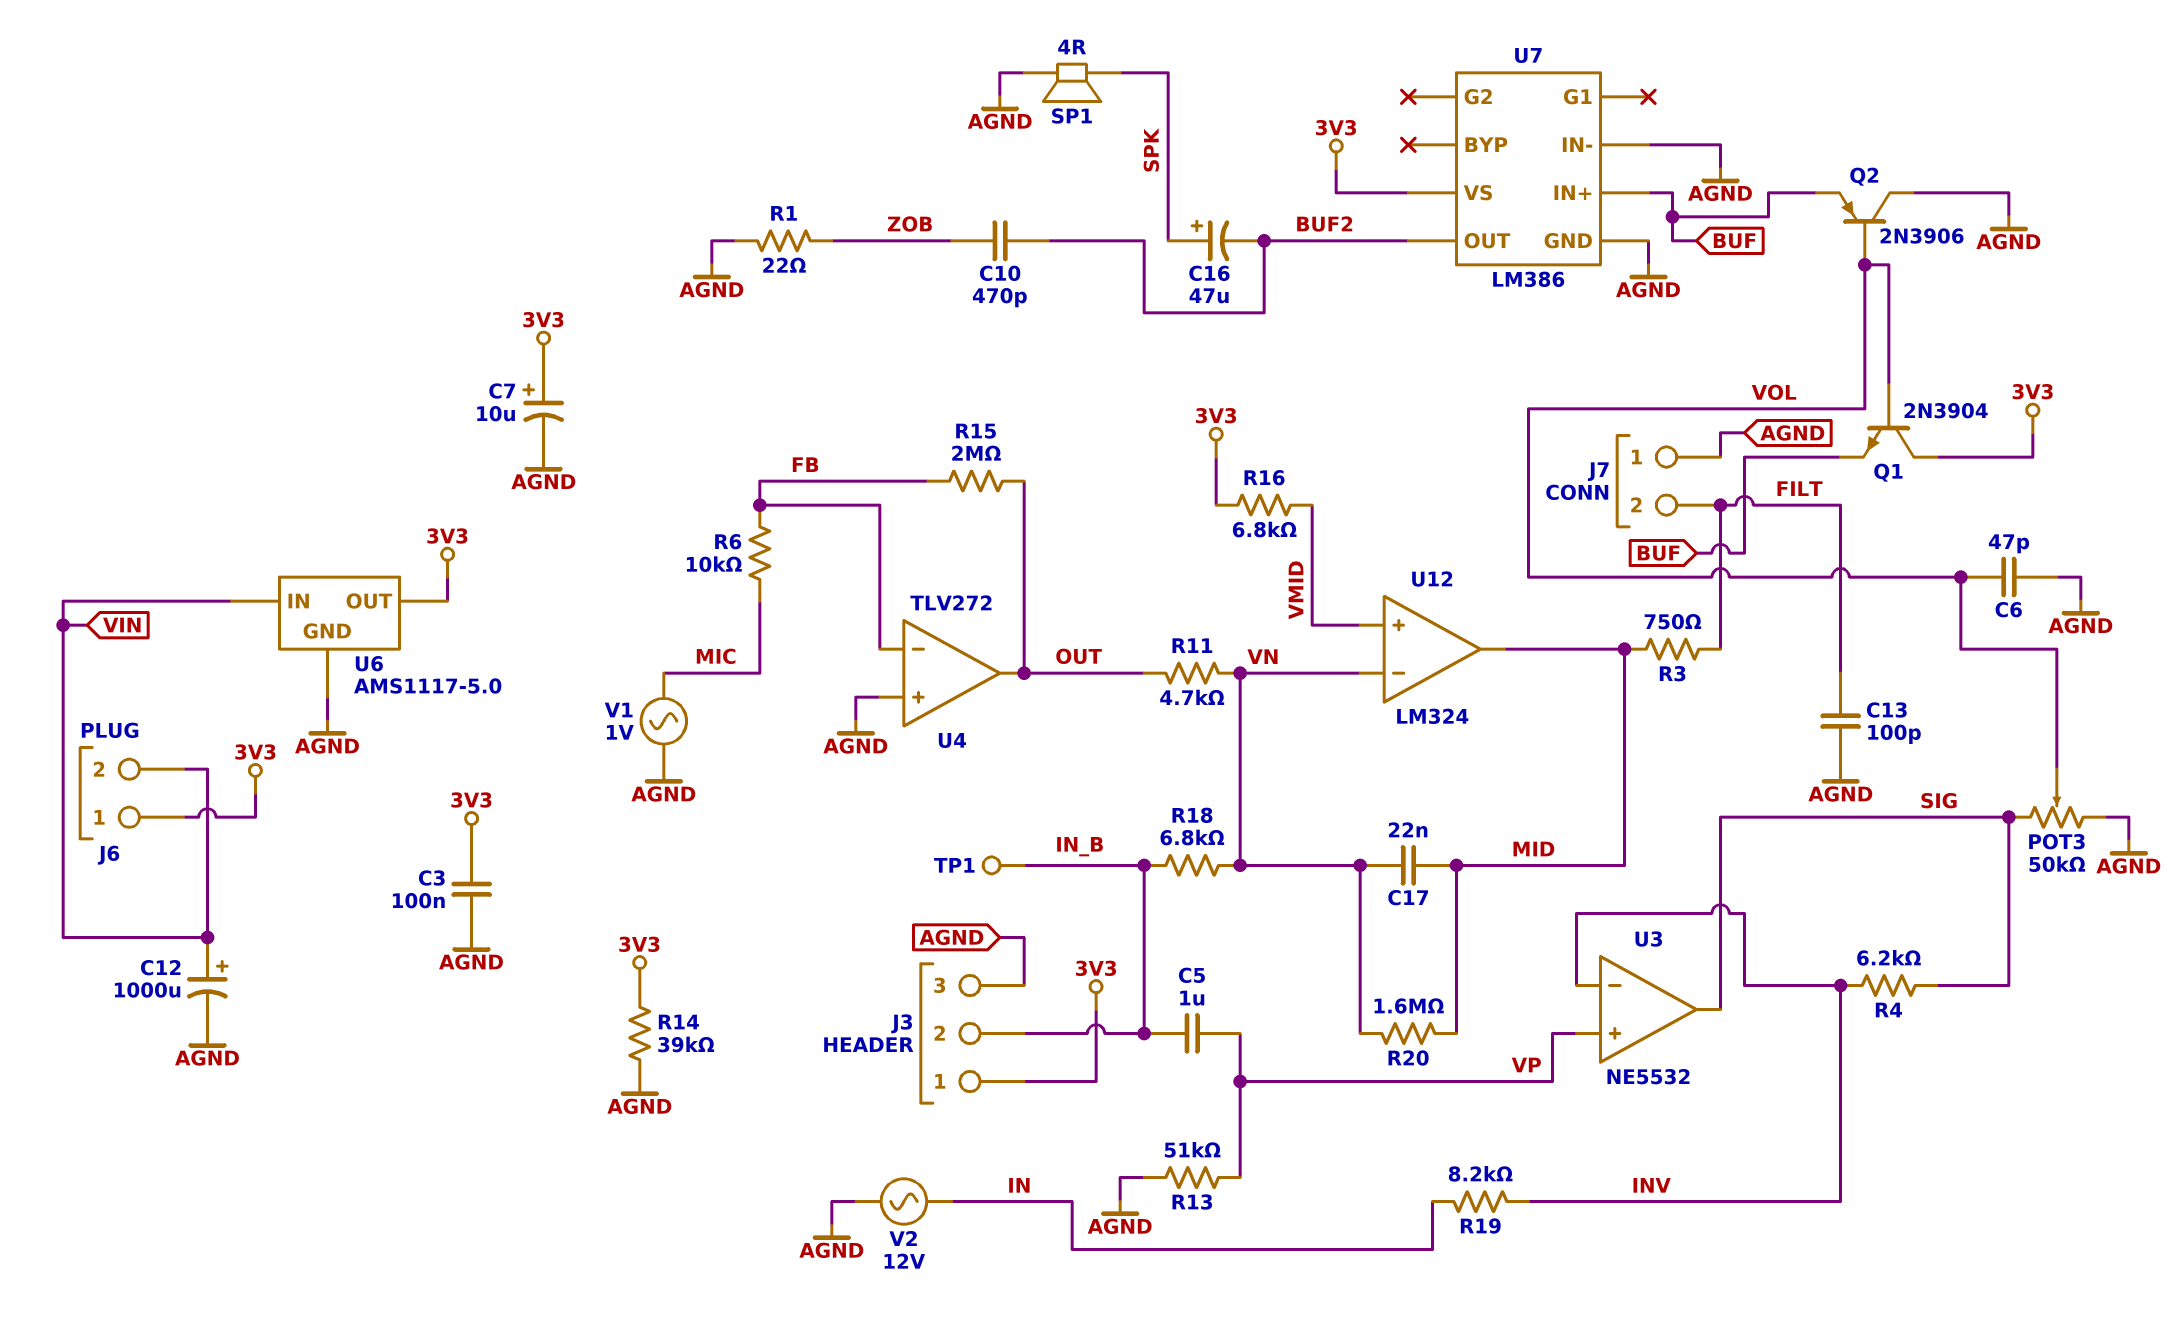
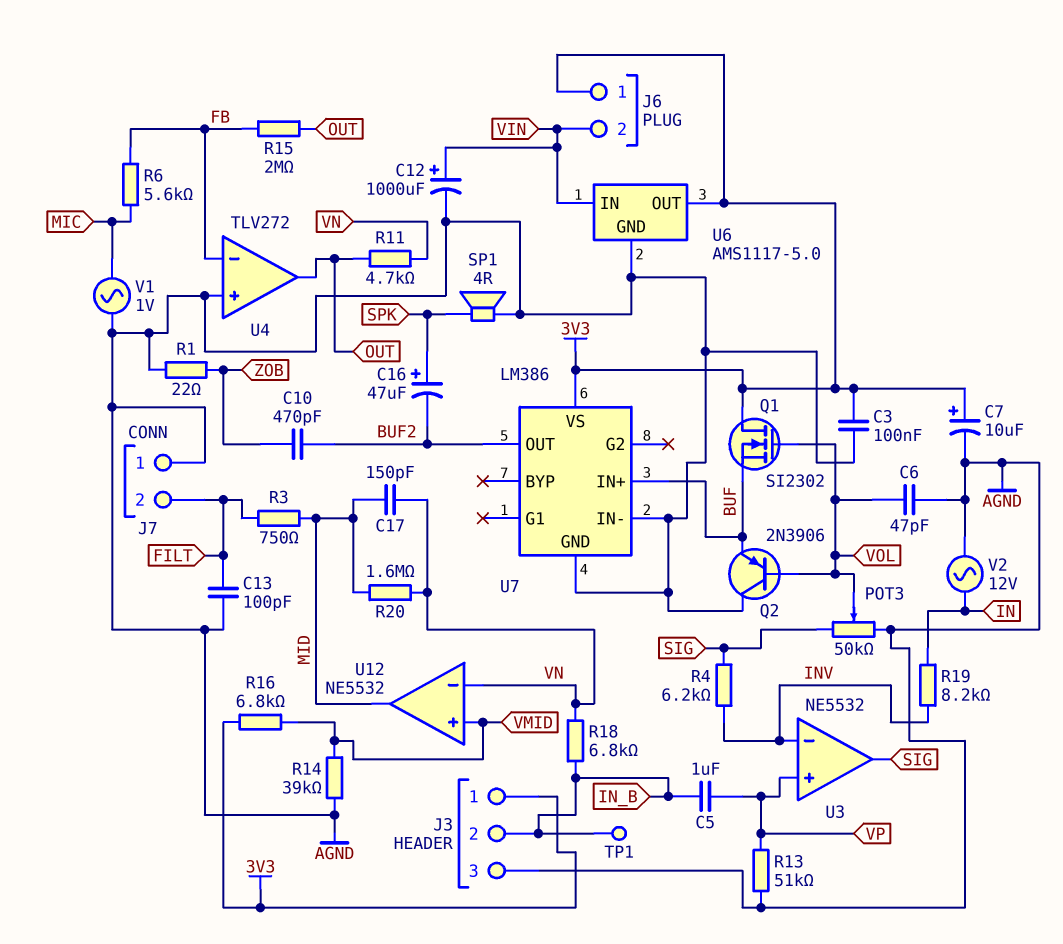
C17: 22nF (MID, VN) -> 150pF (MID, VN)
Q1: NPN 2N3904 (B VOL, C 3V3, E BUF) -> NMOS SI2302 (G VOL, D 3V3, S BUF)
R6: 10k (FB, MIC) -> 5.6k (FB, MIC)
R14: 39k (3V3, AGND) -> 39k (AGND, VMID)
U12: LM324 -> NE5532

